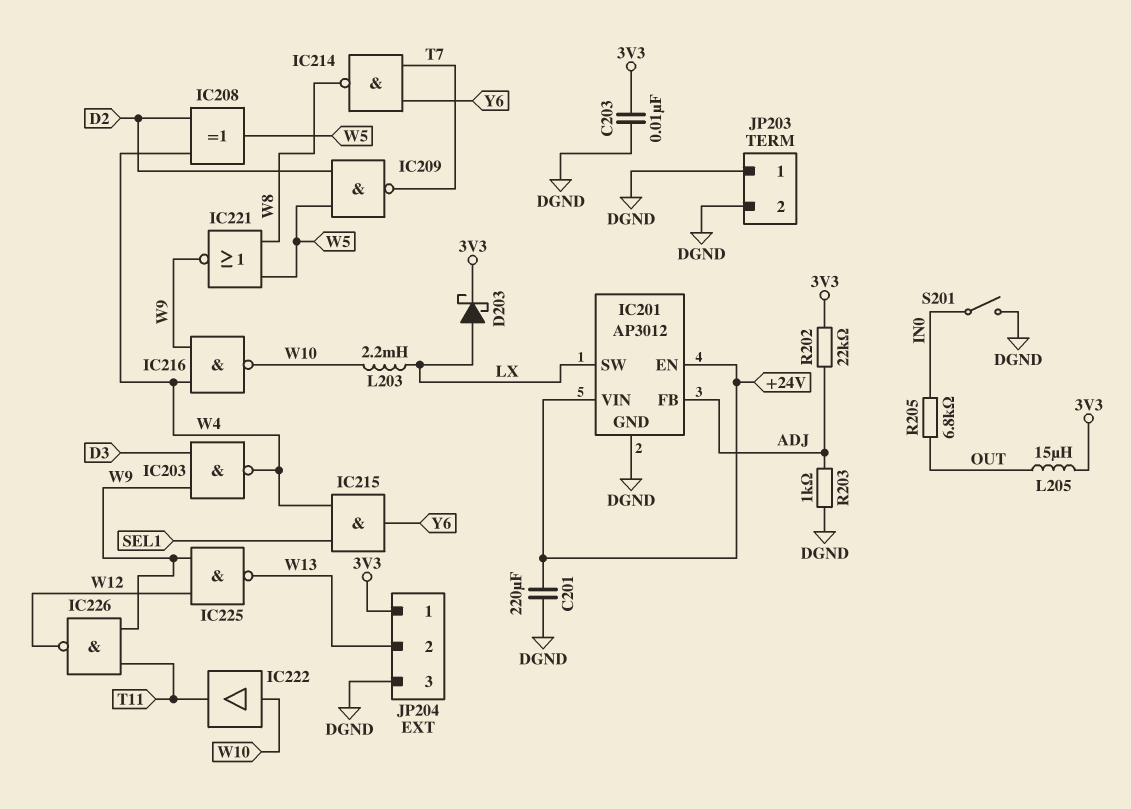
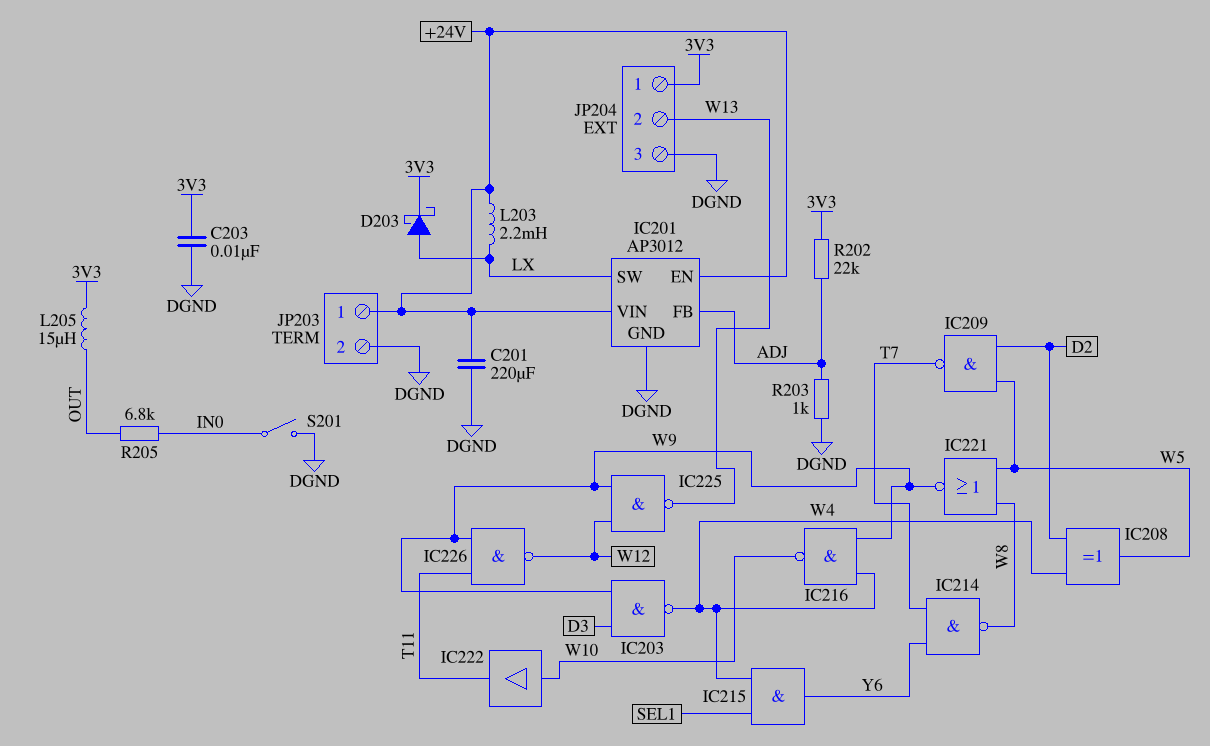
JP203 pin 1: DGND -> +24V
L203: 2.2mH (LX, W10) -> 2.2mH (+24V, LX)

